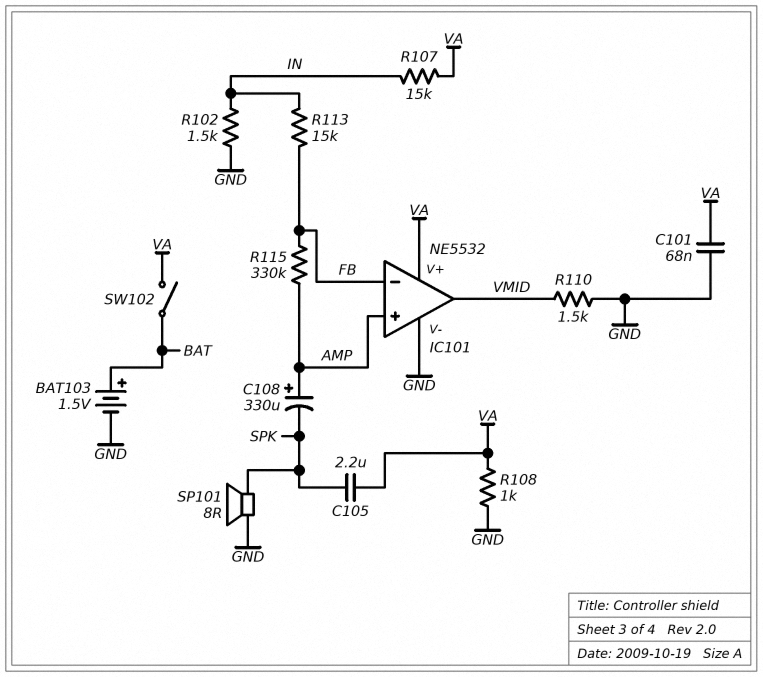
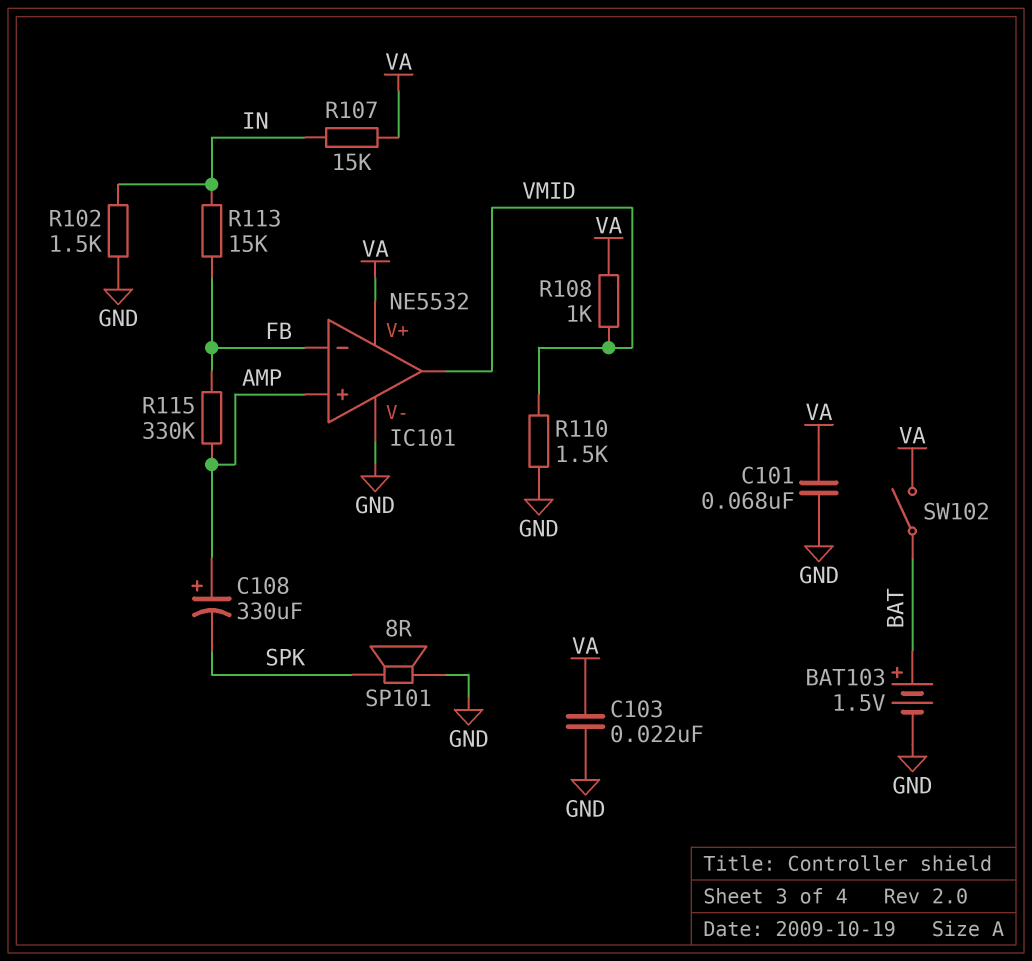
C103: none -> 22nF (GND, VA)
C105: 2.2uF (SPK, VA) -> none
R108: 1k (GND, VA) -> 1k (VA, VMID)

